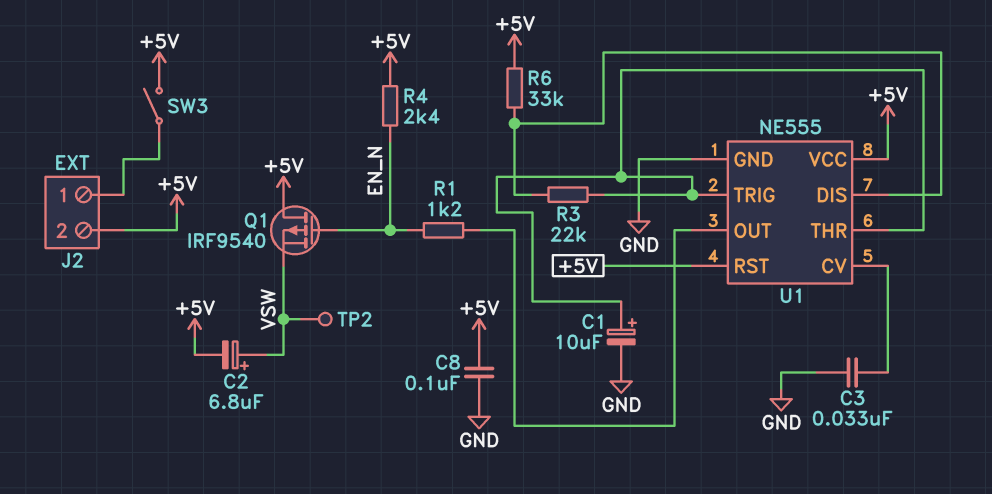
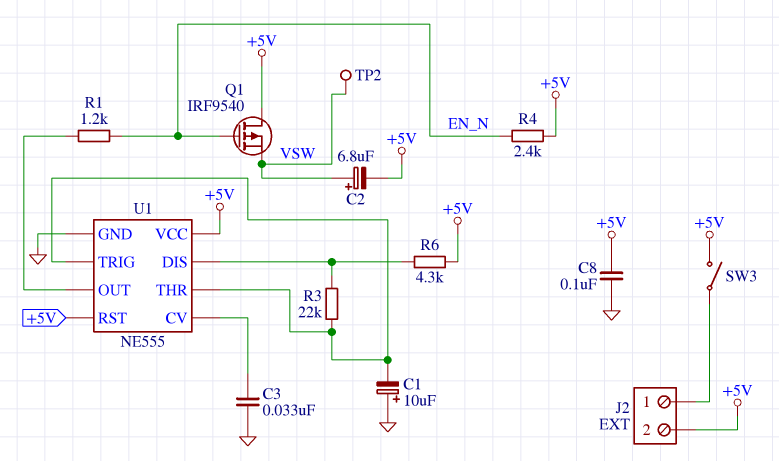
C1: 10uF (plus U1/THR, minus GND) -> 10uF (plus GND, minus U1/THR)
R6: 33k (+5V, U1/DIS) -> 4.3k (+5V, U1/DIS)

